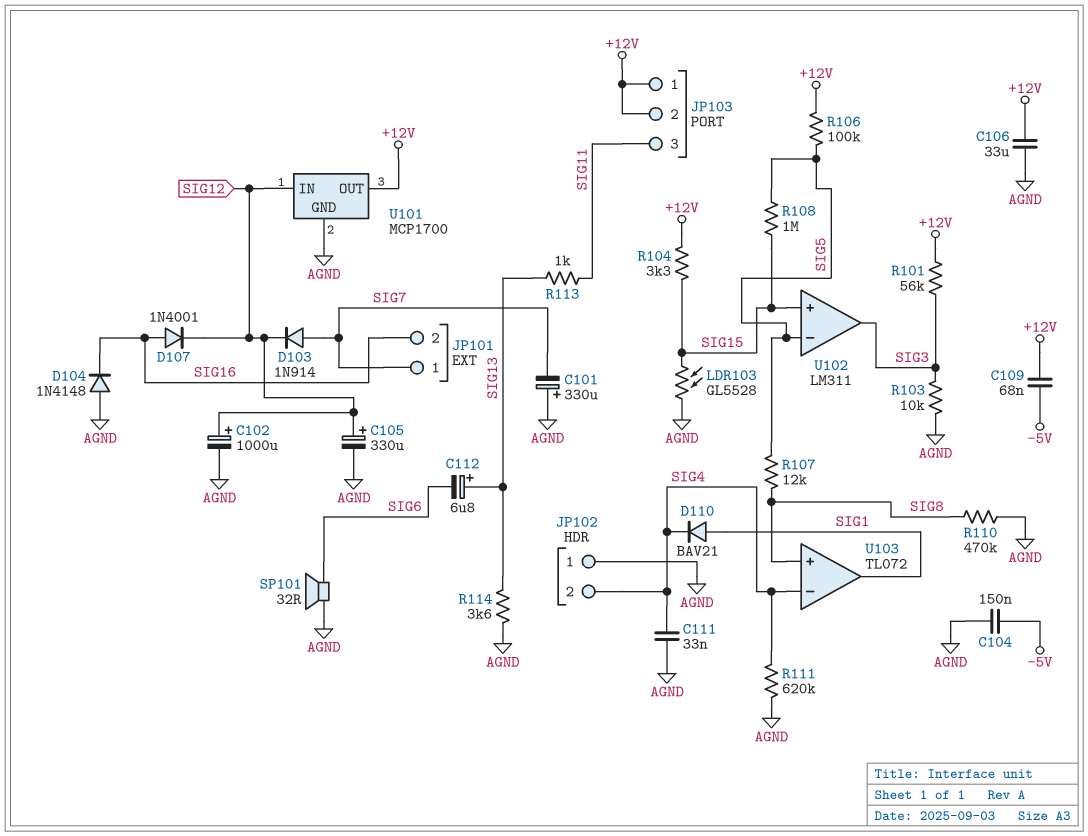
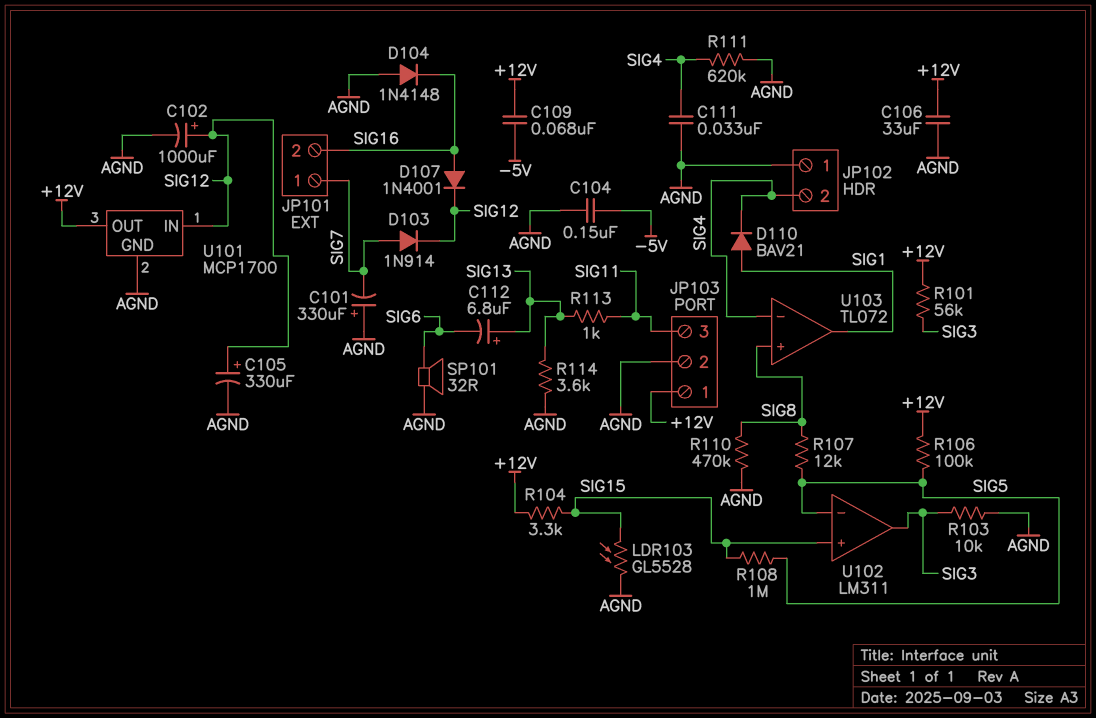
JP103 pin 2: +12V -> AGND

